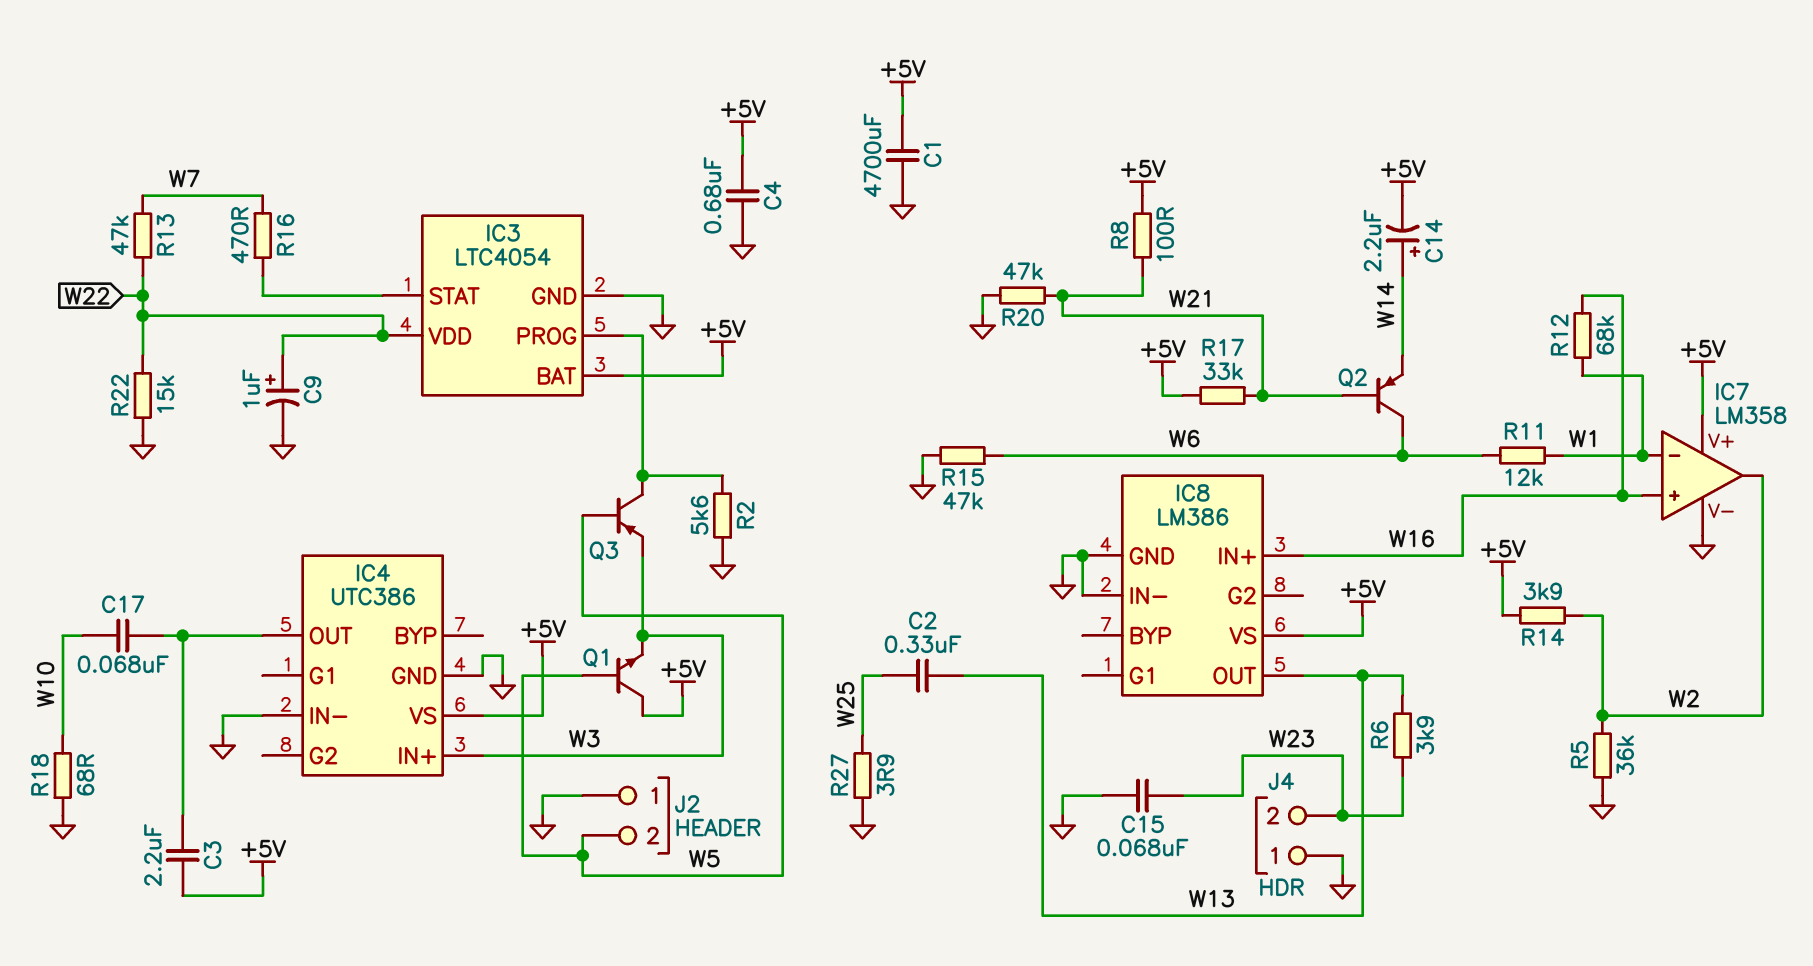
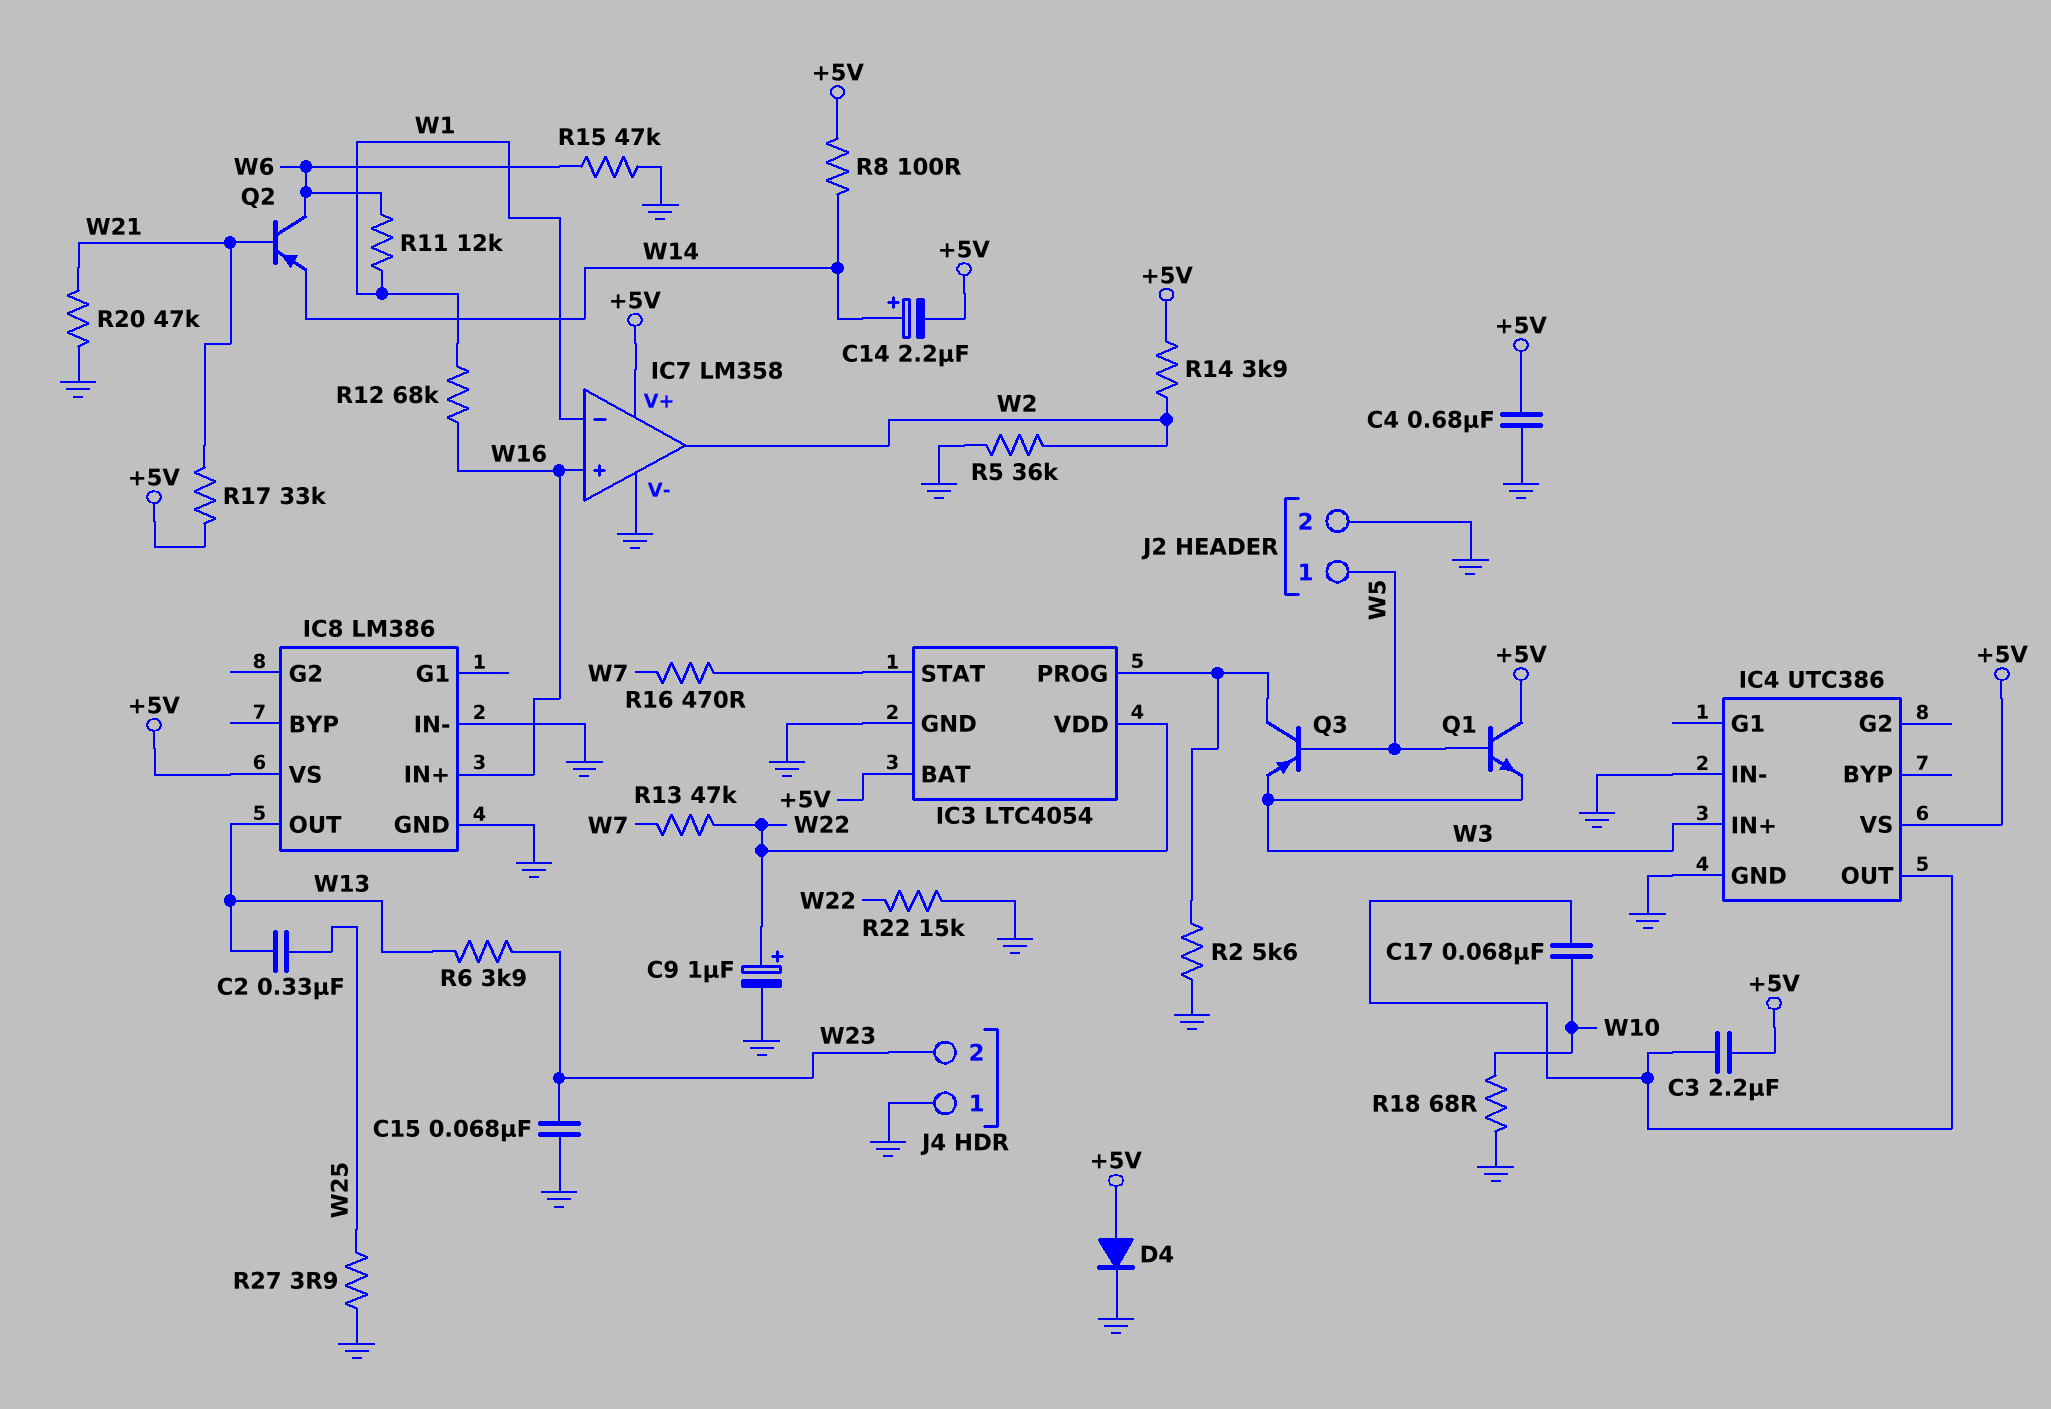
C1: 4700uF (+5V, GND) -> none
D4: none -> diode (A +5V, K GND)
J2 pin 1: GND -> W5
J2 pin 2: W5 -> GND
R8: 100 (+5V, W21) -> 100 (+5V, W14)

